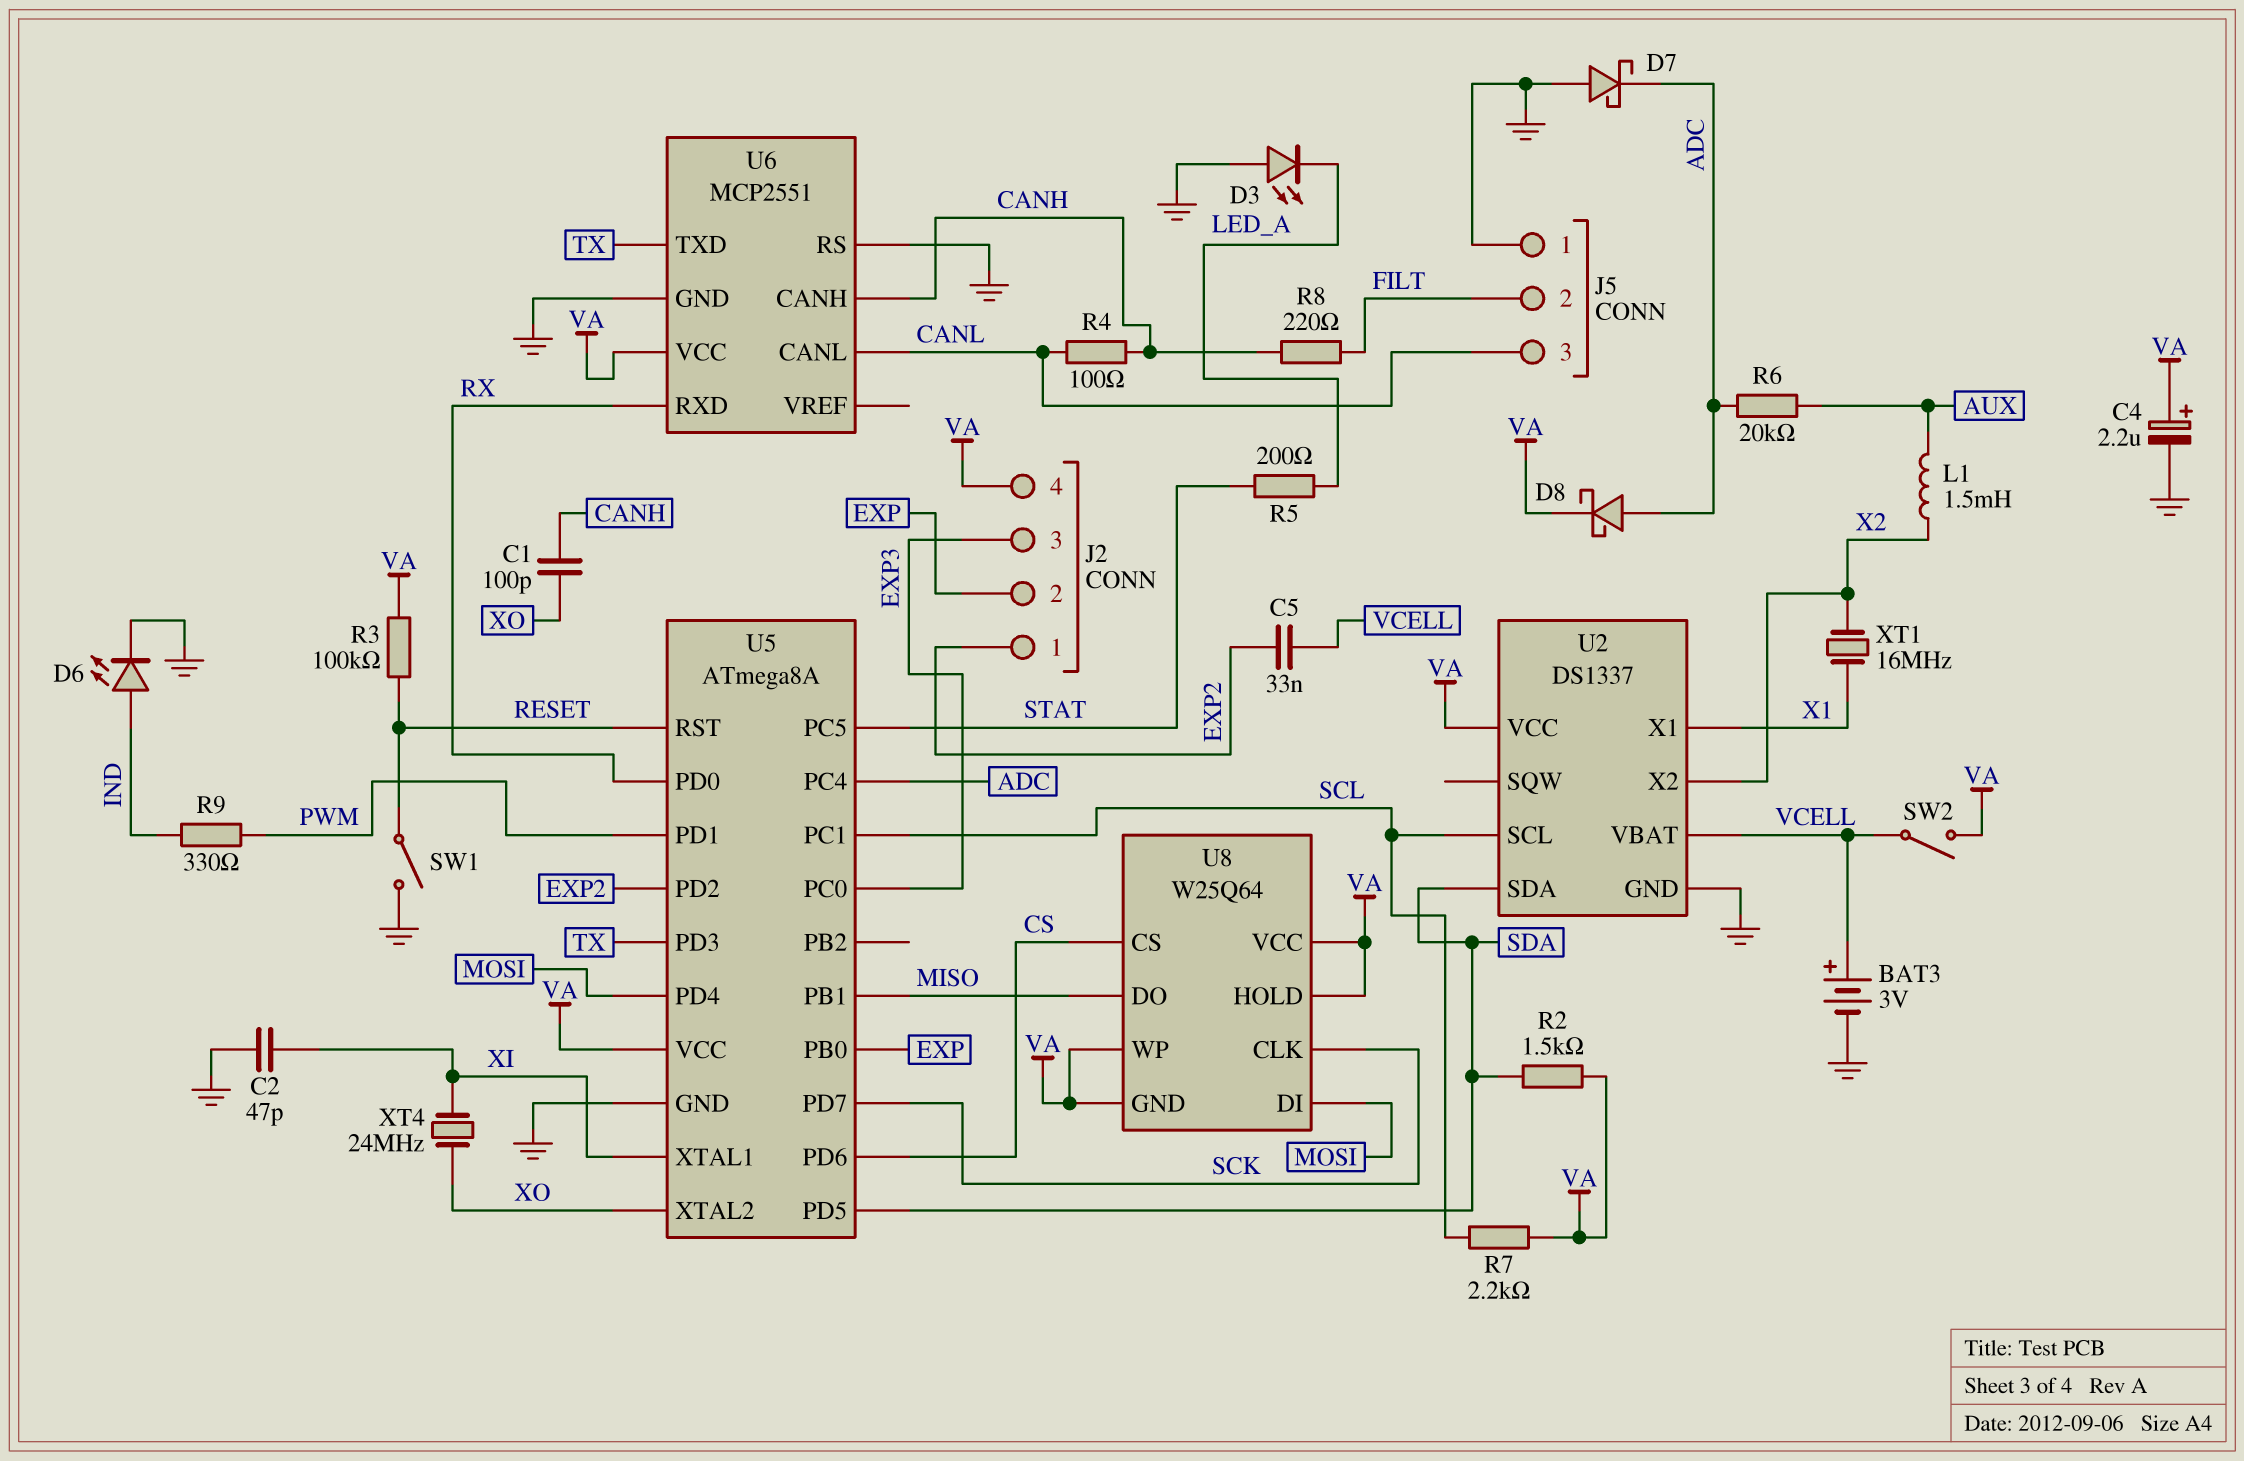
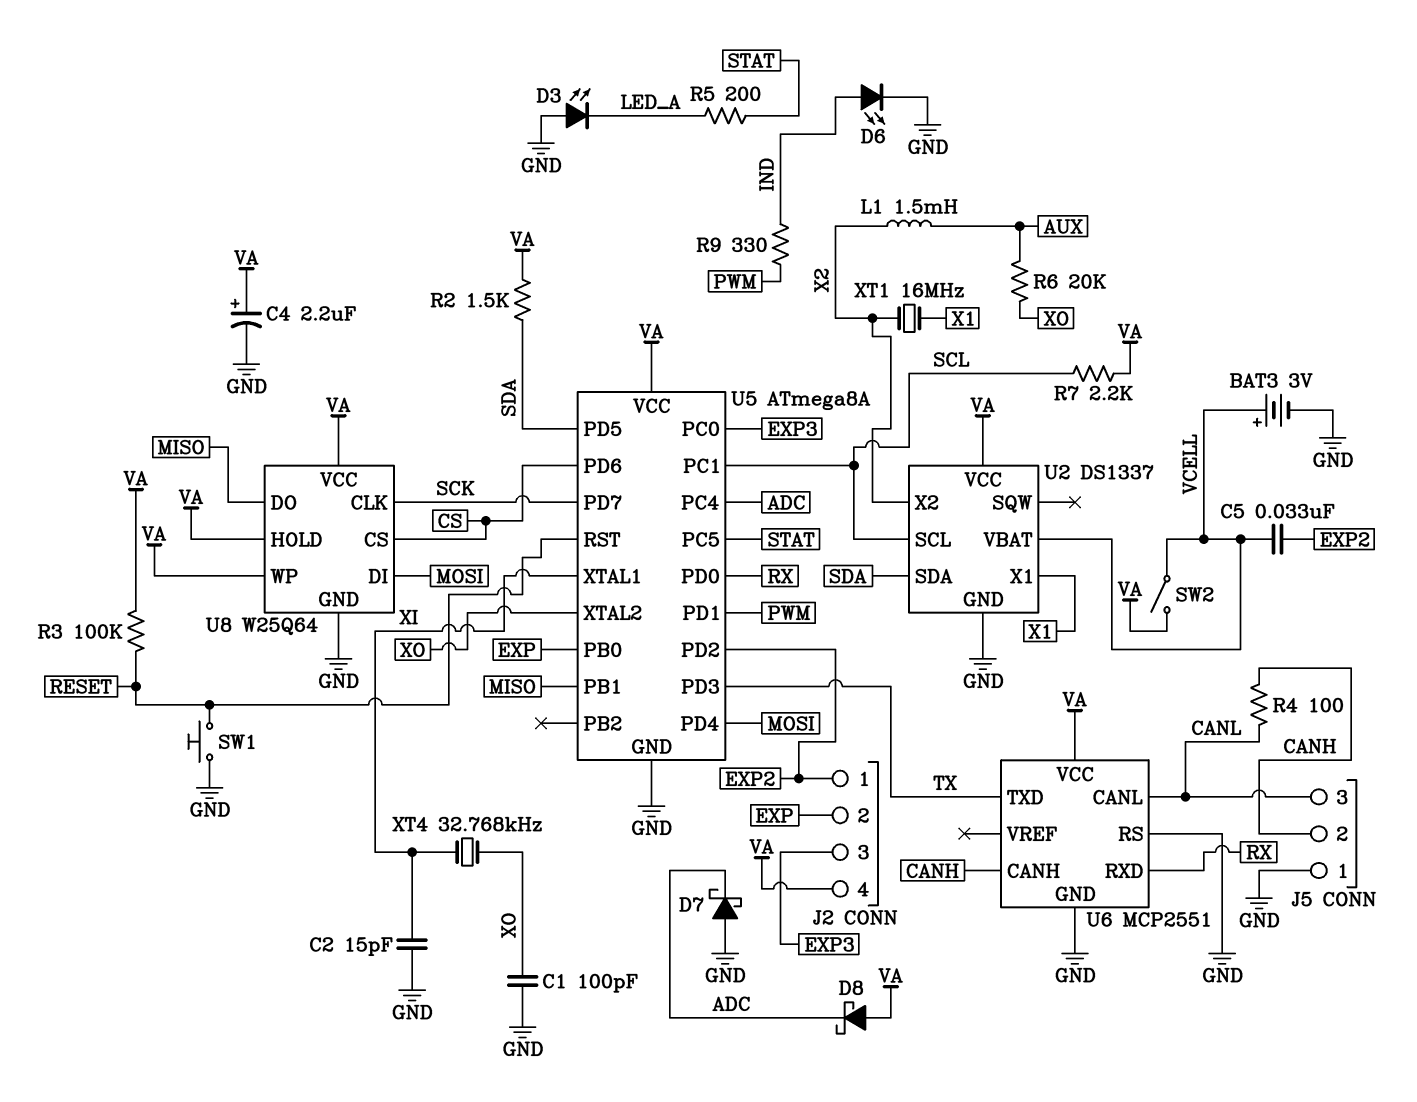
C1: 100pF (CANH, XO) -> 100pF (GND, XO)
C2: 47pF (GND, XI) -> 15pF (GND, XI)
D8: schottky (A ADC, K VA) -> schottky (A VA, K ADC)
J5 pin 2: FILT -> CANH
R6: 20k (ADC, AUX) -> 20k (AUX, XO)
R8: 220 (CANH, FILT) -> none
SW1: switch (GND, RESET) -> button (GND, RESET)
U8 pin GND: VA -> GND
XT4: 24MHz (XI, XO) -> 32.768kHz (XI, XO)

